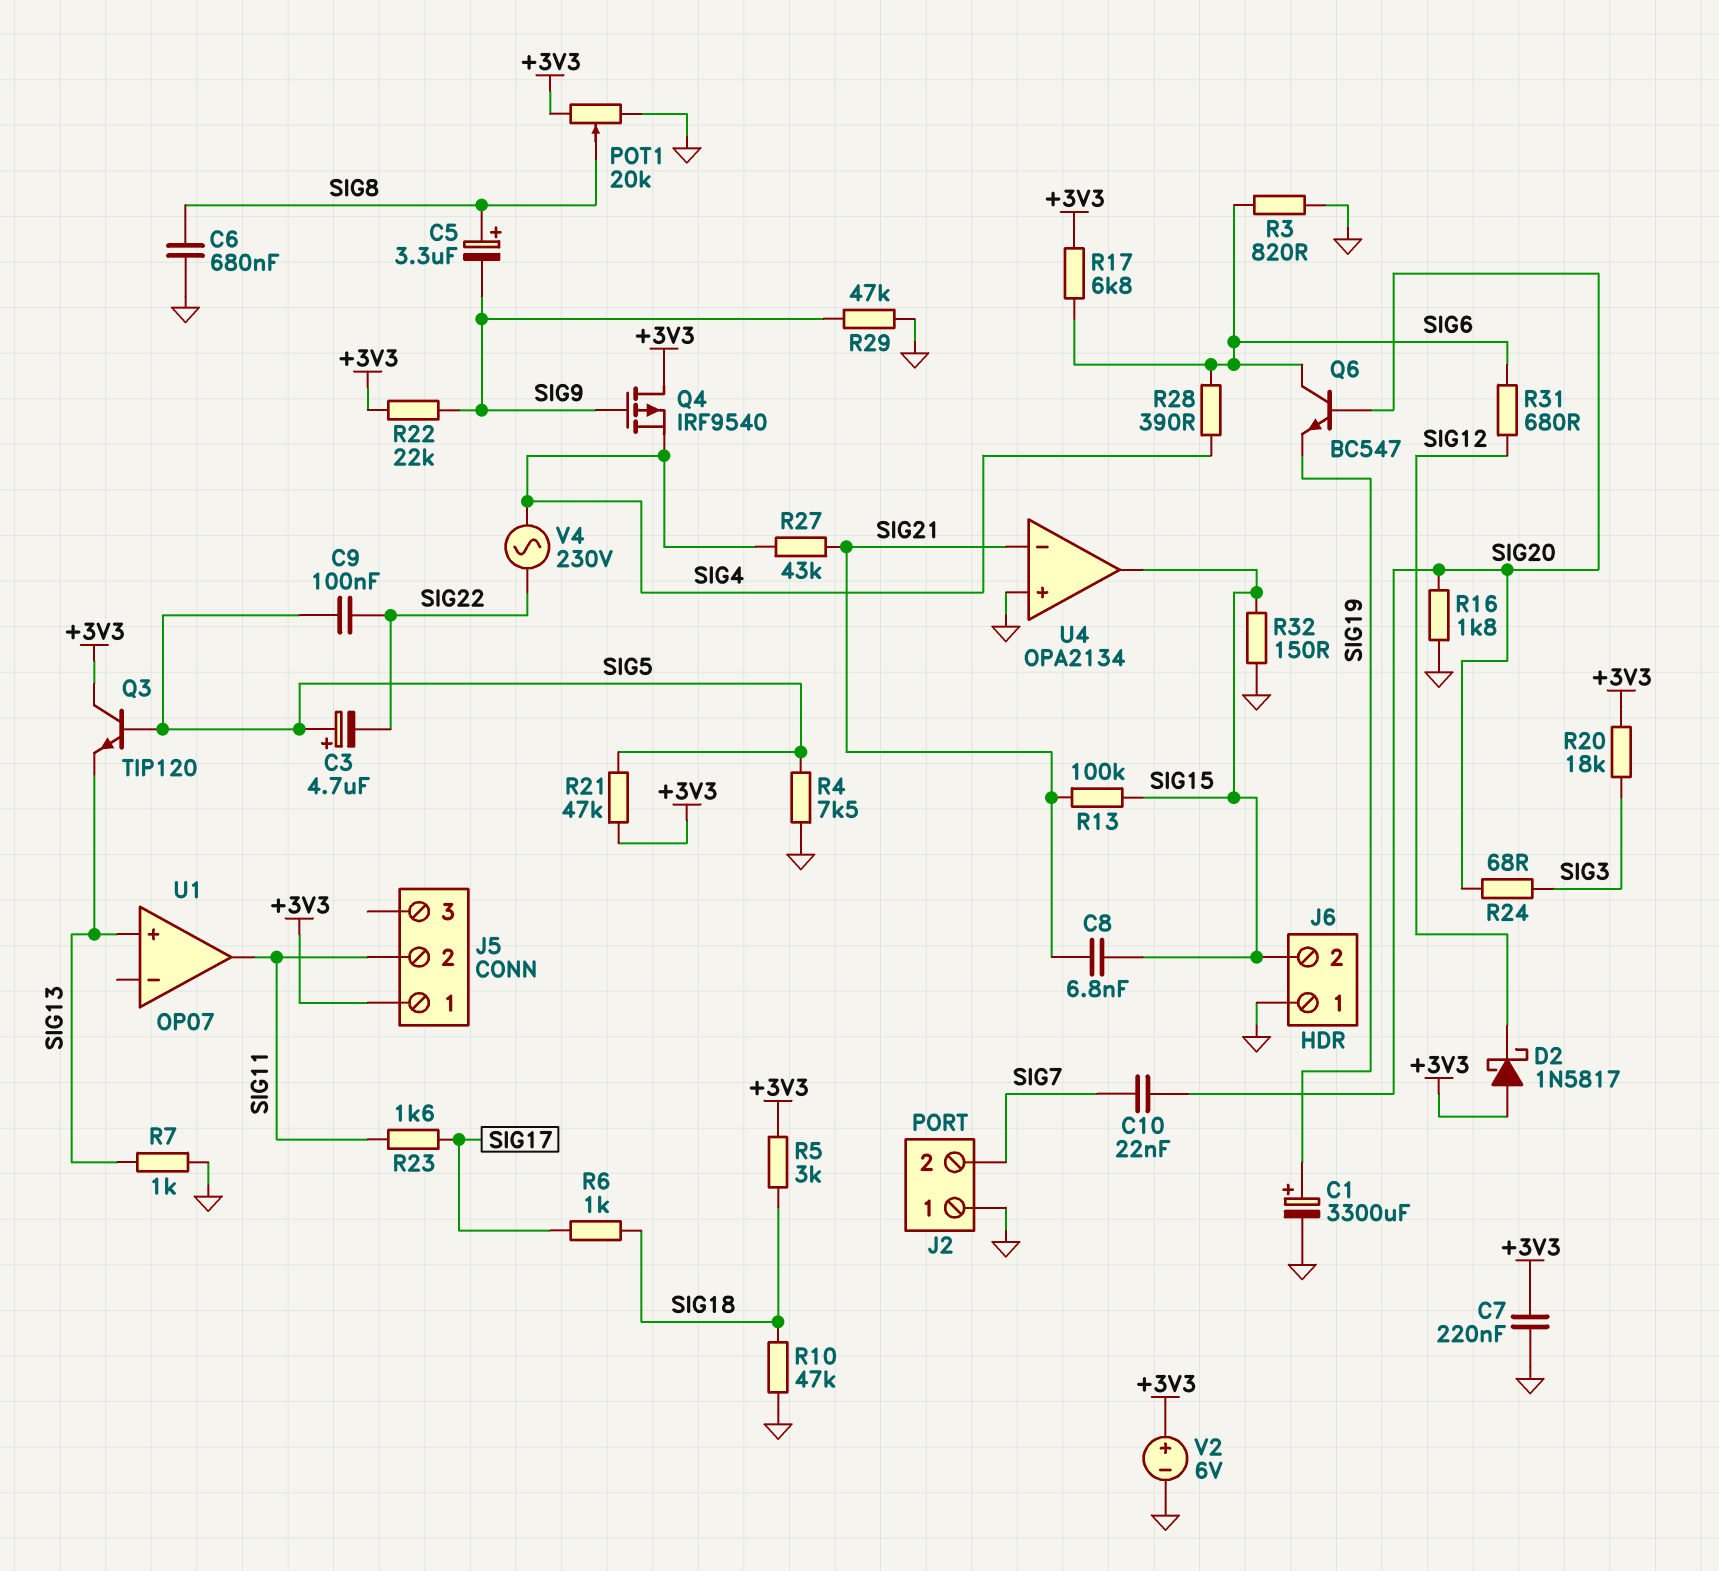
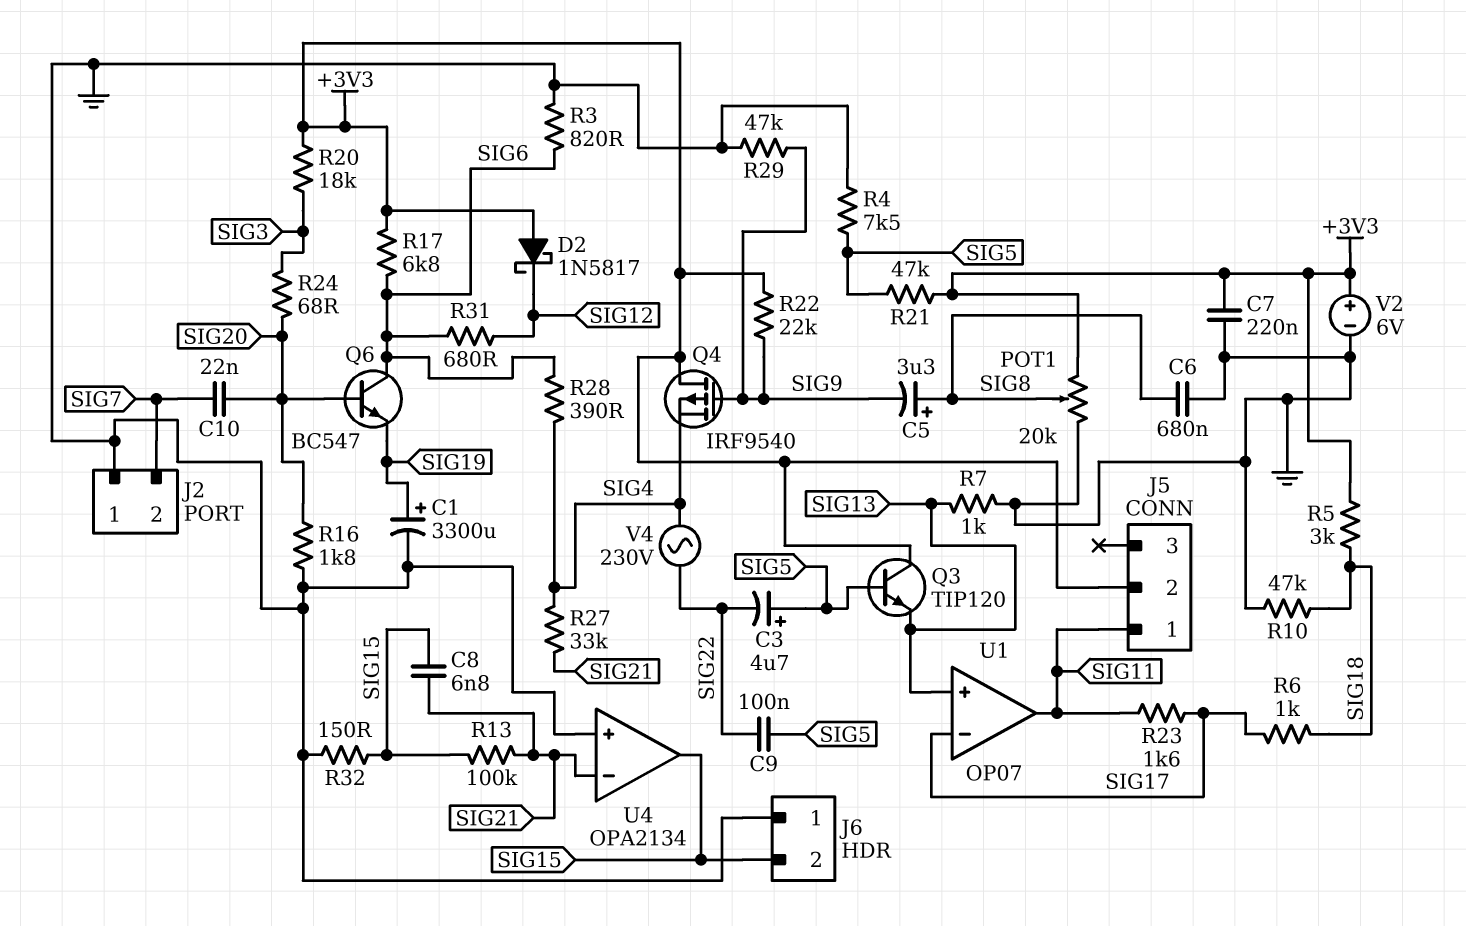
J5 pin 1: +3V3 -> SIG11
J5 pin 2: SIG11 -> +3V3
R27: 43k (SIG4, SIG21) -> 33k (SIG4, SIG21)
U1 pin in-: none -> SIG17

